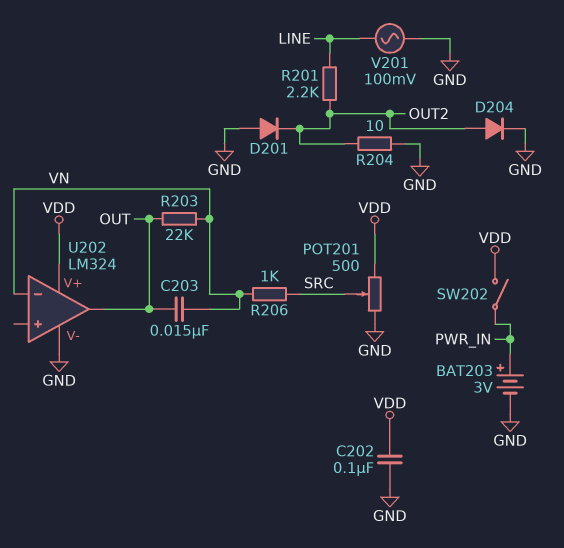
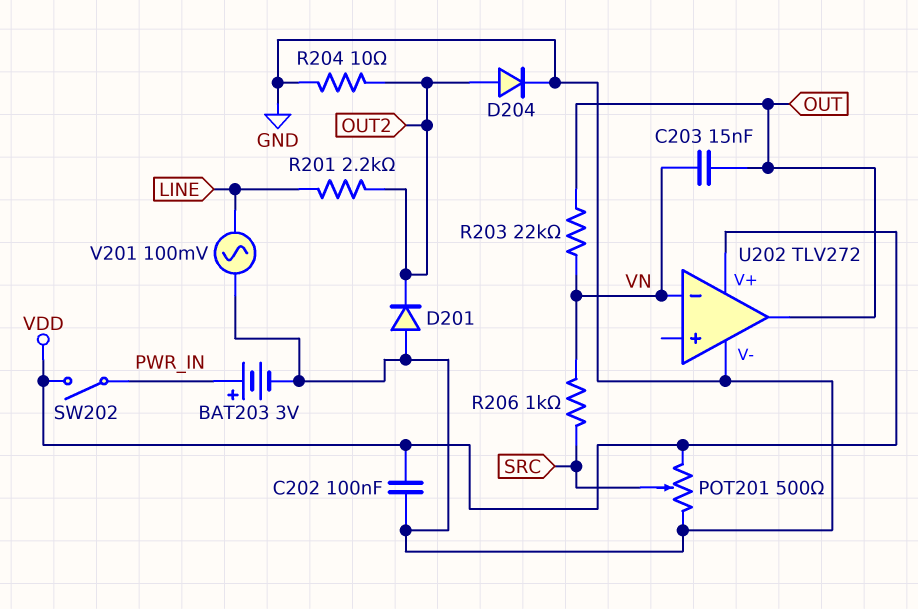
U202: LM324 -> TLV272

